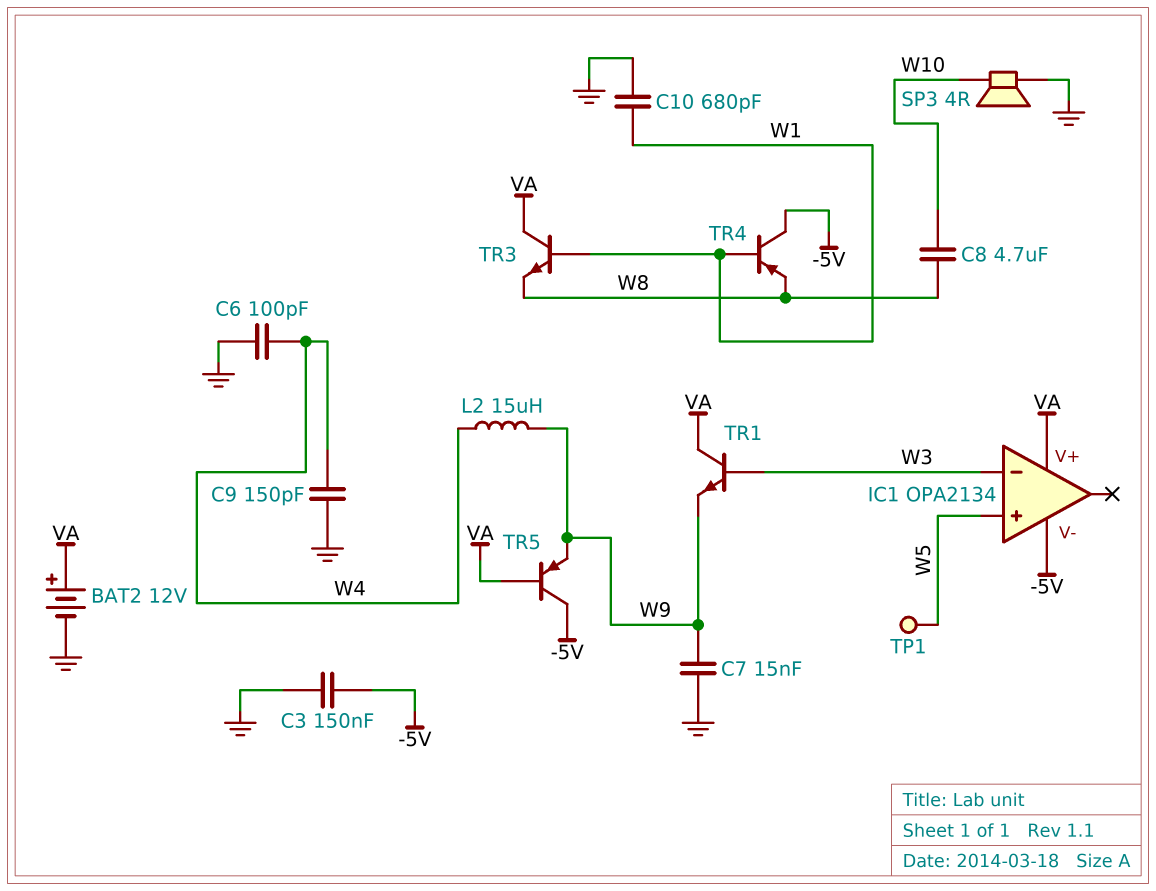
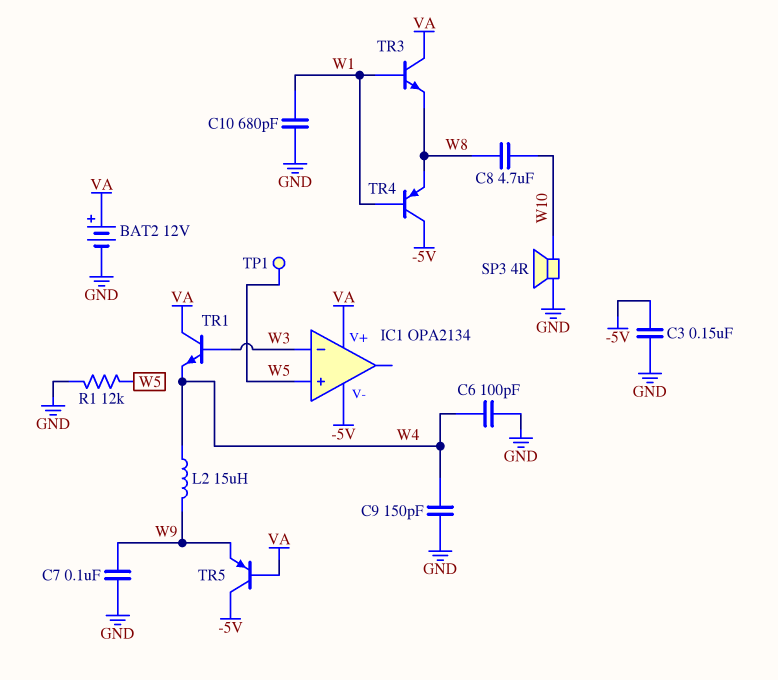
C7: 15nF (GND, W9) -> 100nF (GND, W9)
R1: none -> 12k (GND, W5)
TR1: NPN (B W3, C VA, E W9) -> NPN (B W3, C VA, E W4)

